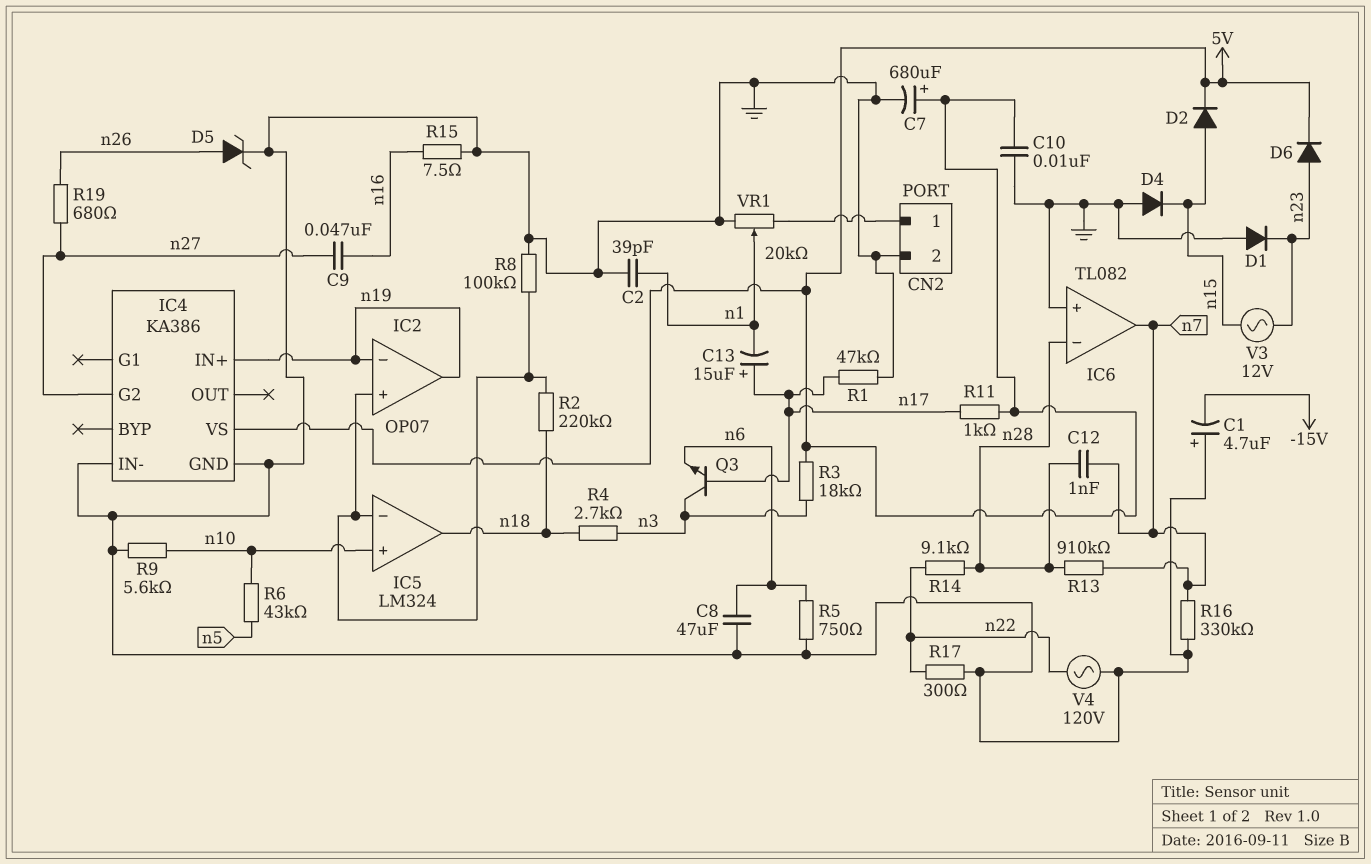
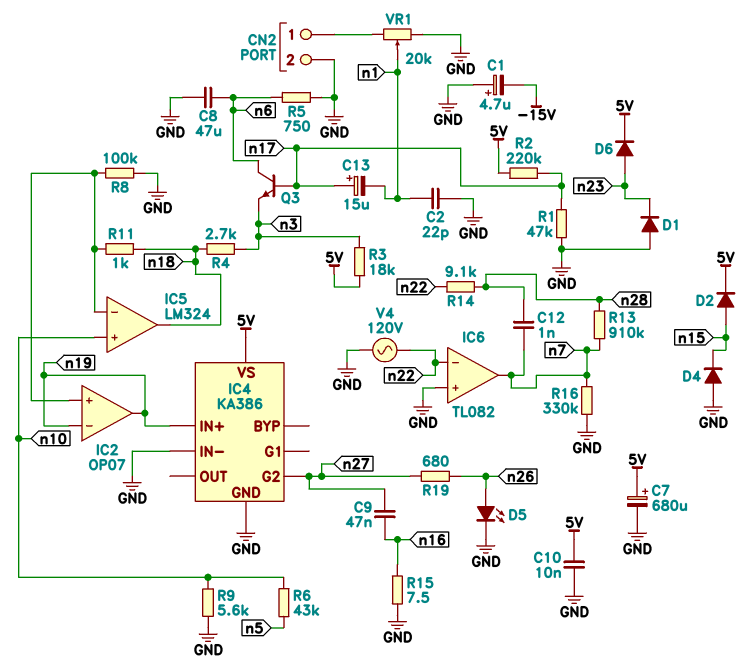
C2: 39pF (GND, n1) -> 22pF (GND, n1)
D5: zener (A n26, K GND) -> LED (A n26, K GND)
IC6 pin in-: n28 -> n22
Q3: NPN (B n17, C n3, E n6) -> NPN (B n17, C n6, E n3)
R2: 220k (IC2/in+, n18) -> 220k (5V, n17)
R11: 1k (5V, n17) -> 1k (IC2/in+, n18)
R17: 300 (GND, n22) -> none
V3: AC 12V (n15, n23) -> none

